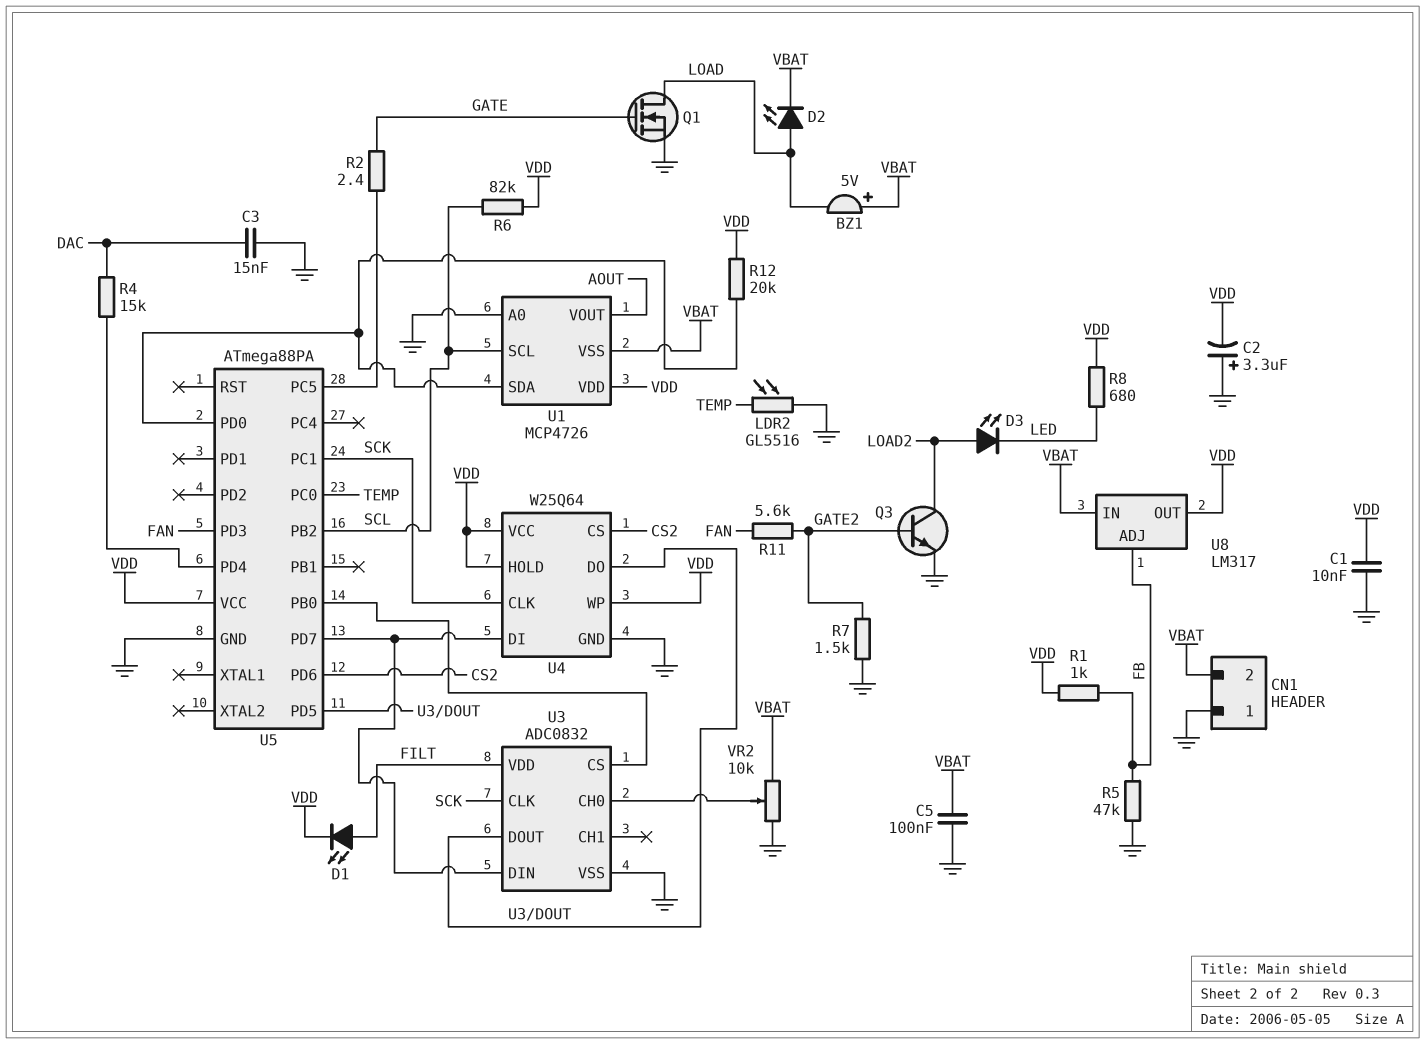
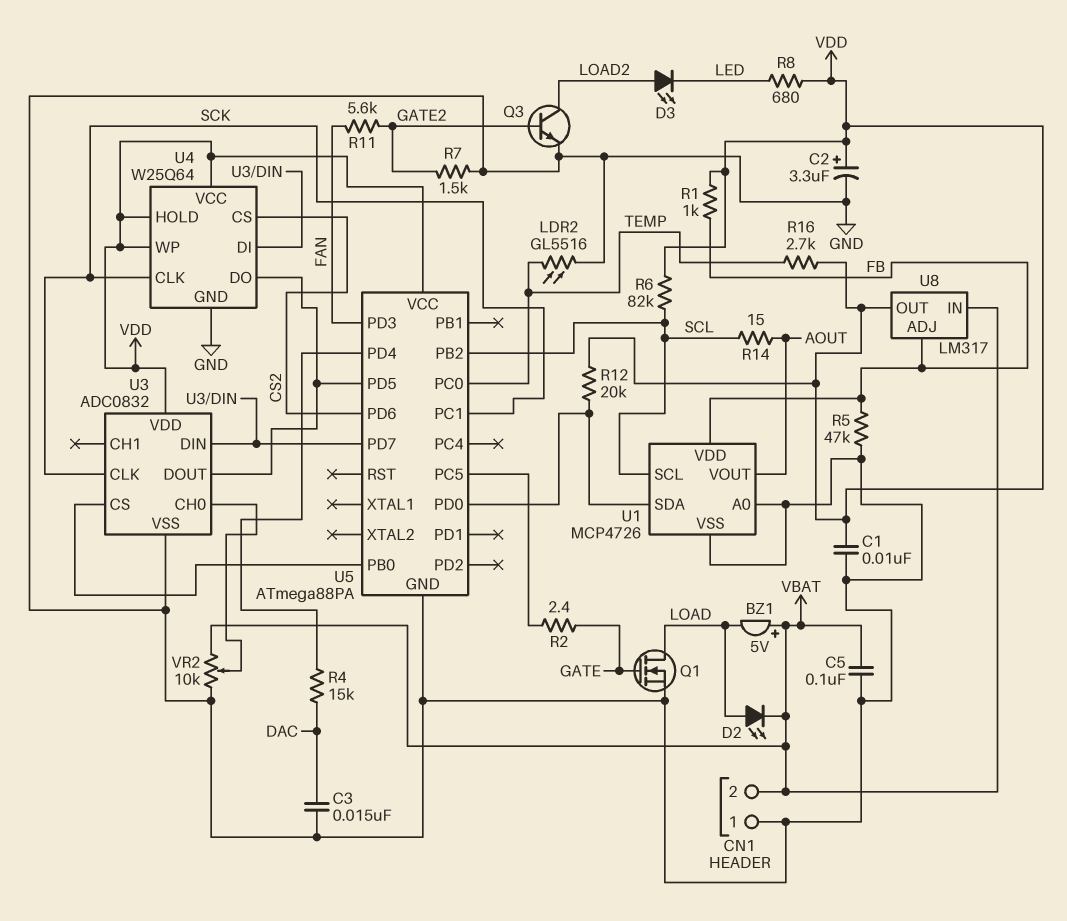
C2: 3.3uF (plus GND, minus VDD) -> 3.3uF (plus VDD, minus GND)
D1: LED (A FILT, K VDD) -> none
R14: none -> 15 (AOUT, SCL)
R16: none -> 2.7k (TEMP, VDD)
U1 pin VDD: VDD -> FB
U1 pin VSS: VBAT -> GND
U3 pin VDD: FILT -> VDD

